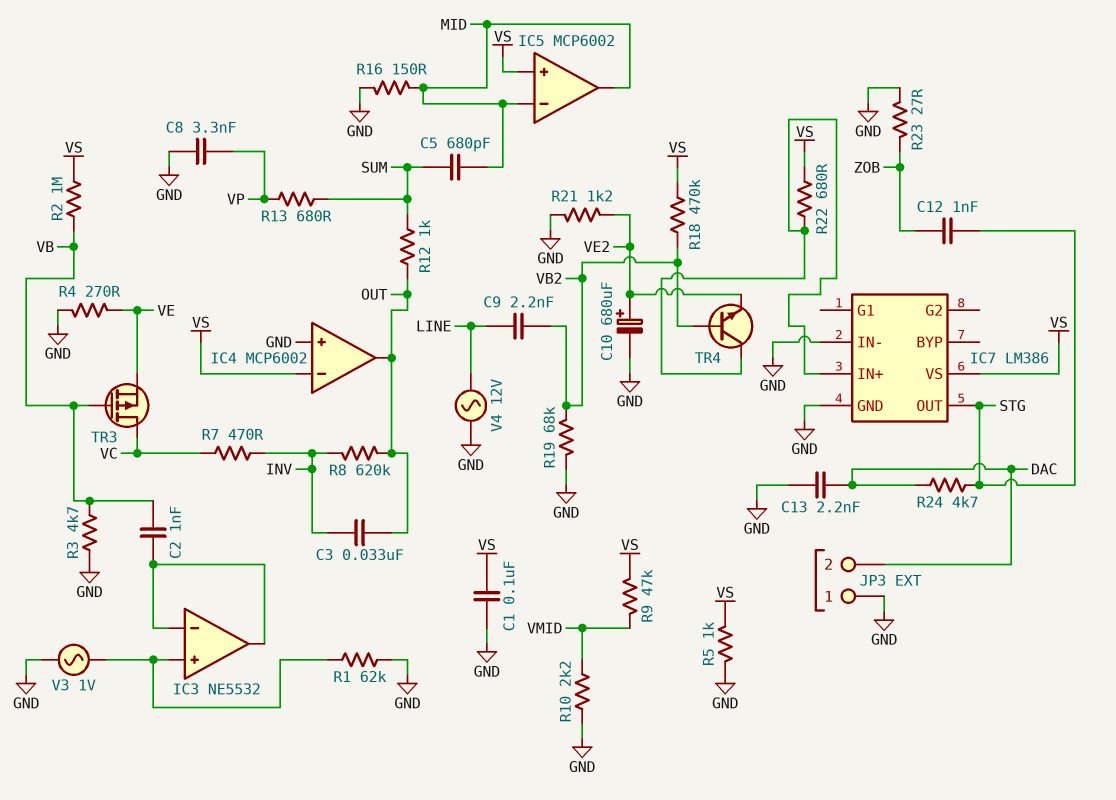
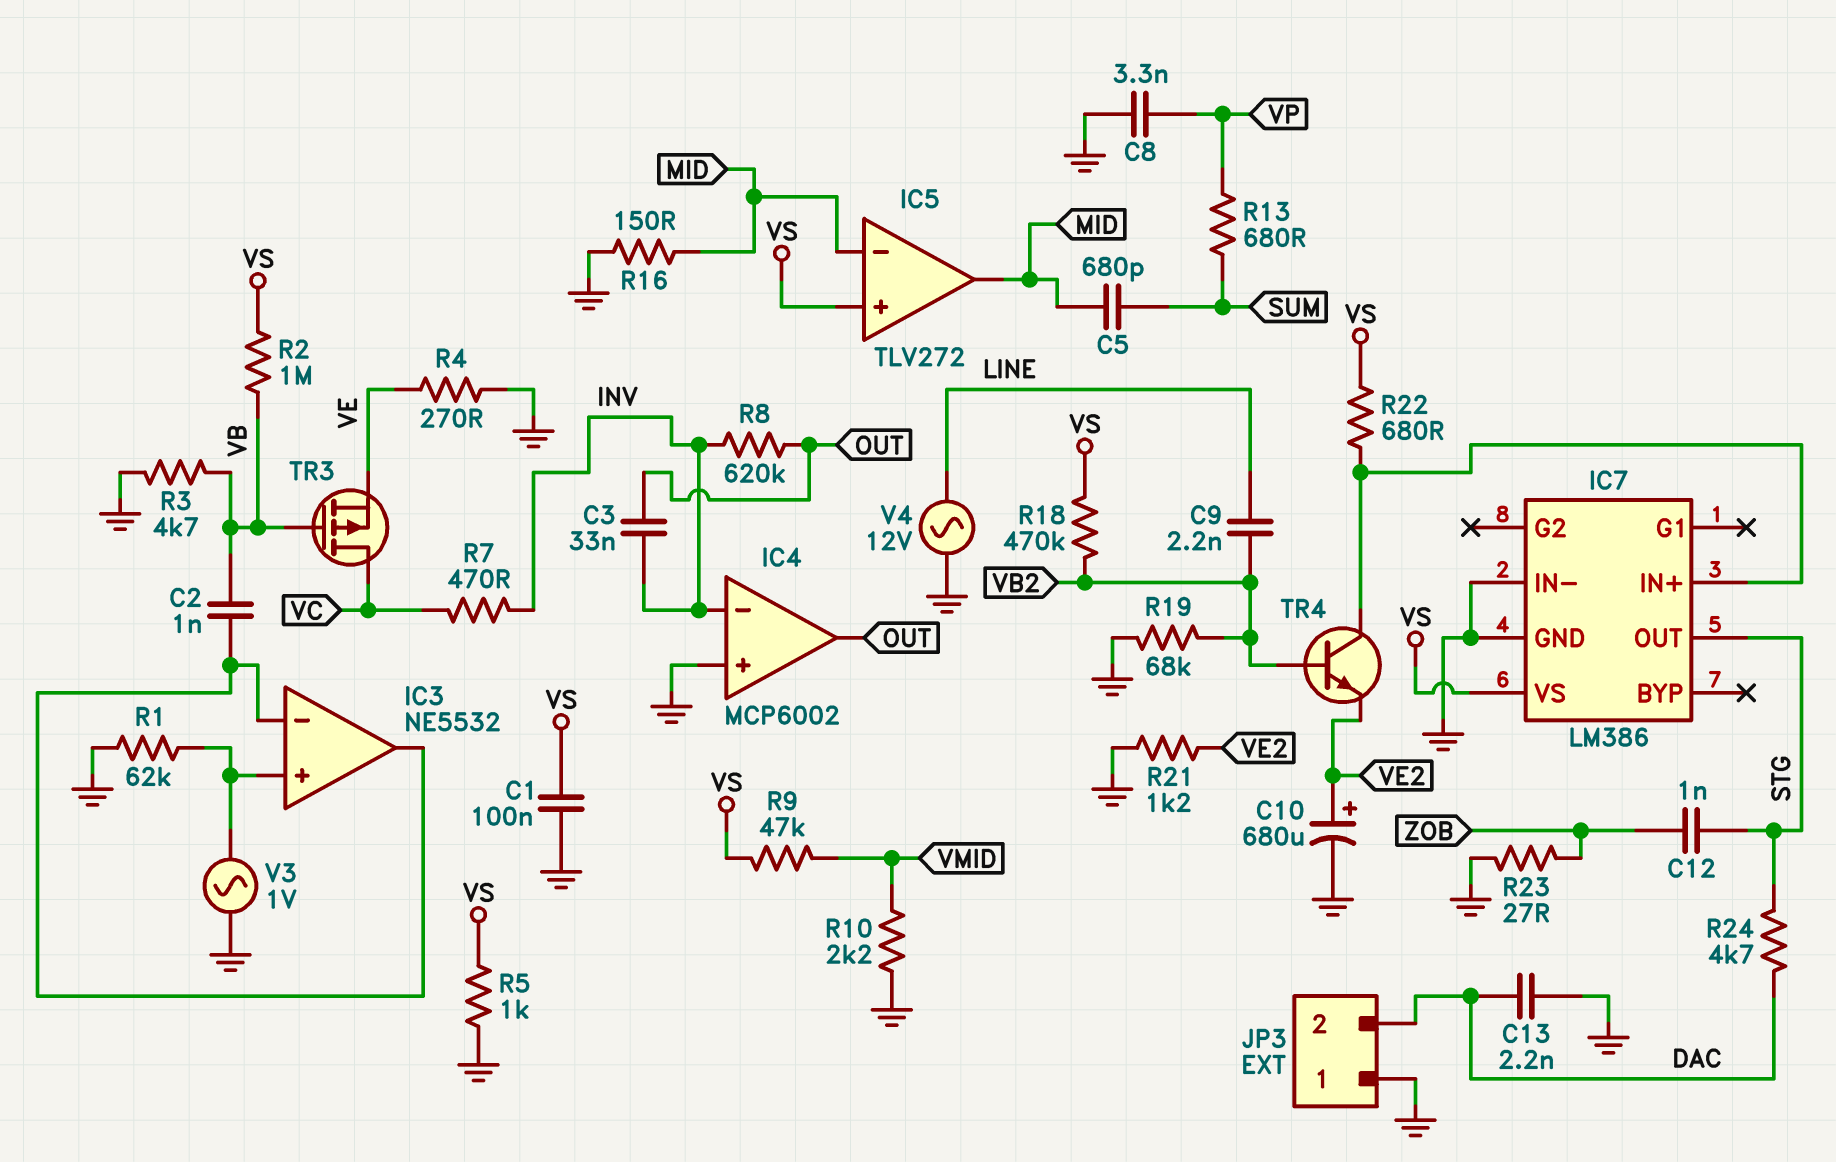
IC4 pin in-: VS -> INV
IC5: MCP6002 -> TLV272
R12: 1k (OUT, SUM) -> none

